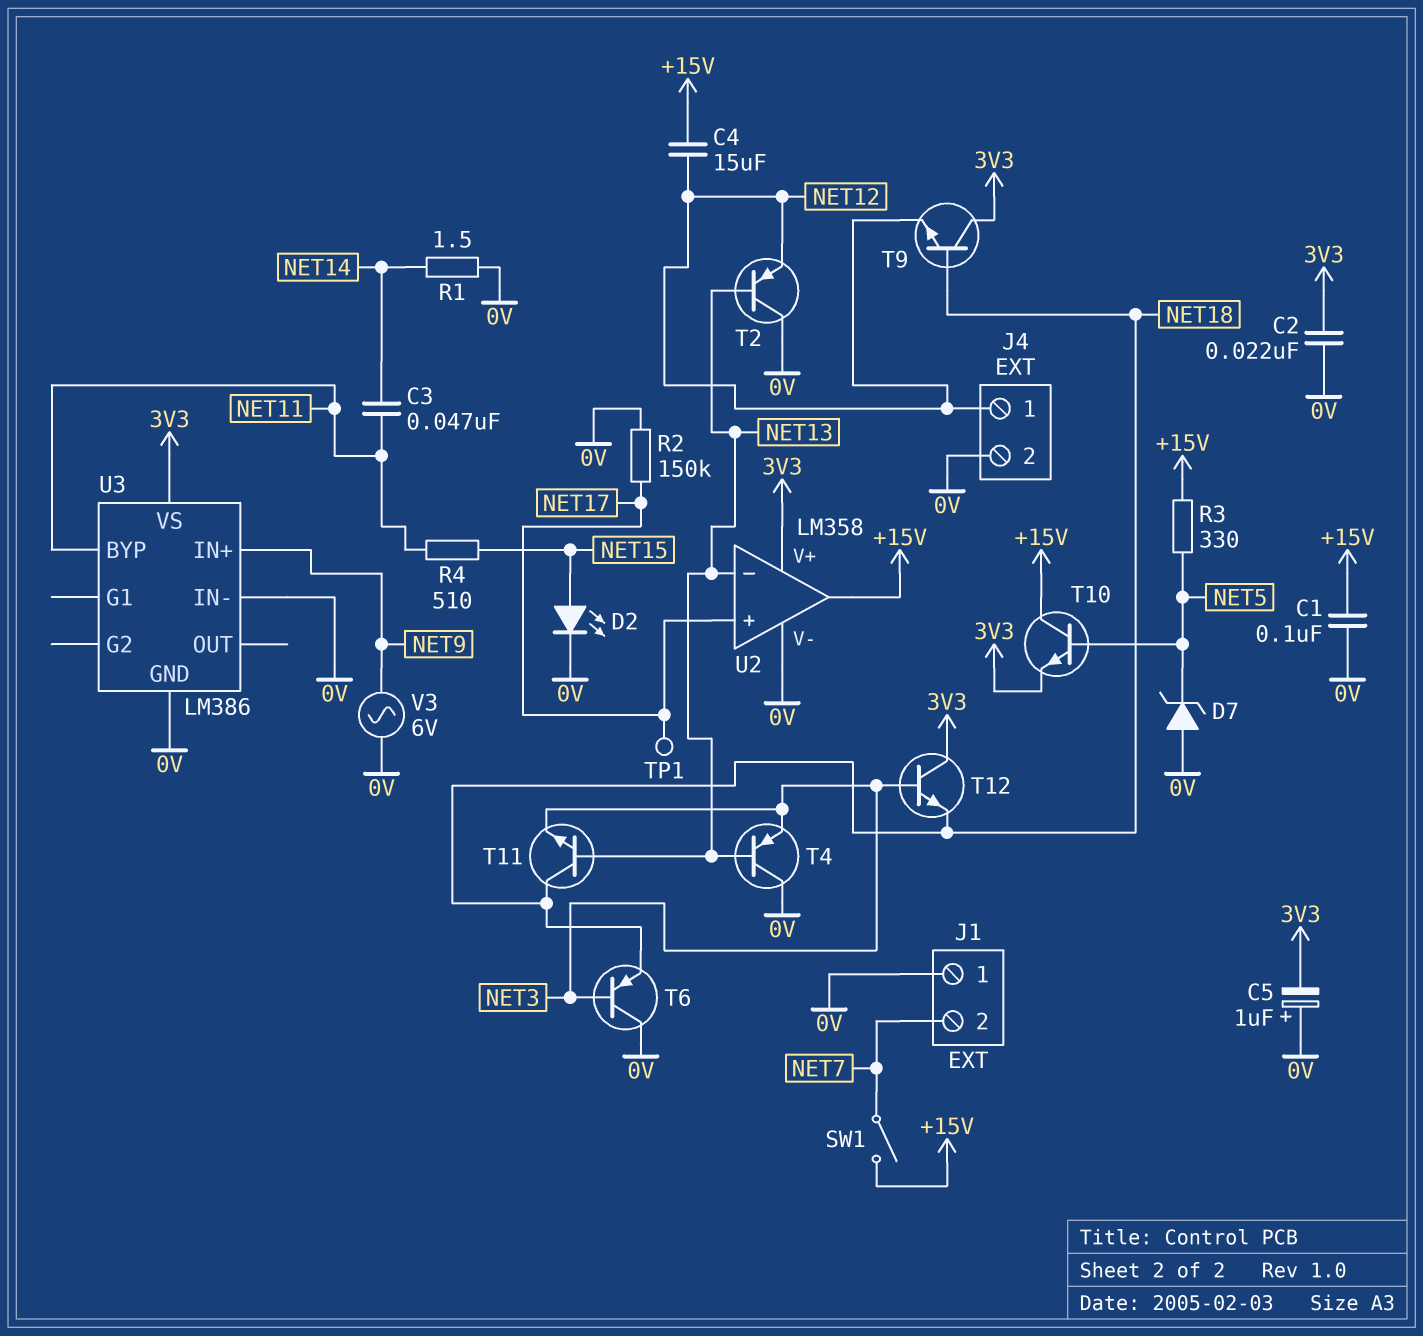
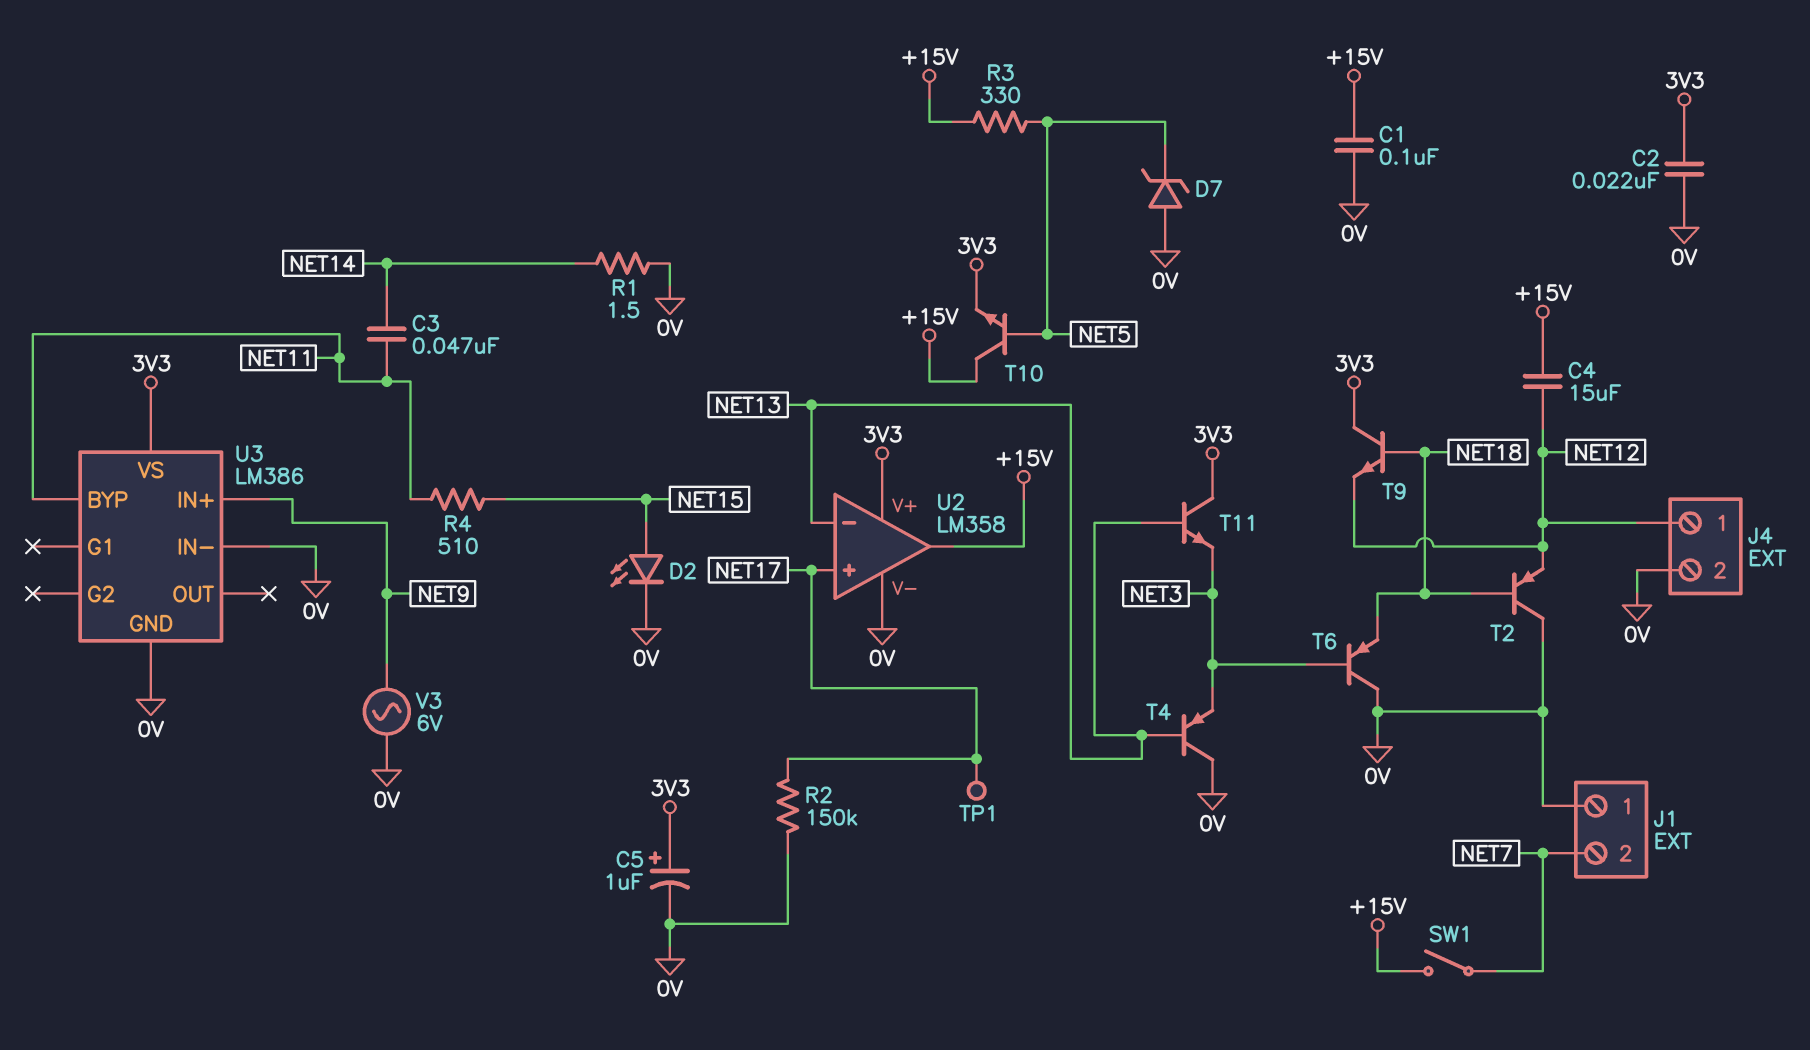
C5: 1uF (plus 0V, minus 3V3) -> 1uF (plus 3V3, minus 0V)
T2: PNP (B NET13, C 0V, E NET12) -> PNP (B NET18, C 0V, E NET12)
T11: NPN (B NET13, C NET18, E NET3) -> NPN (B NET13, C 3V3, E NET3)
T12: NPN (B NET3, C 3V3, E NET18) -> none

